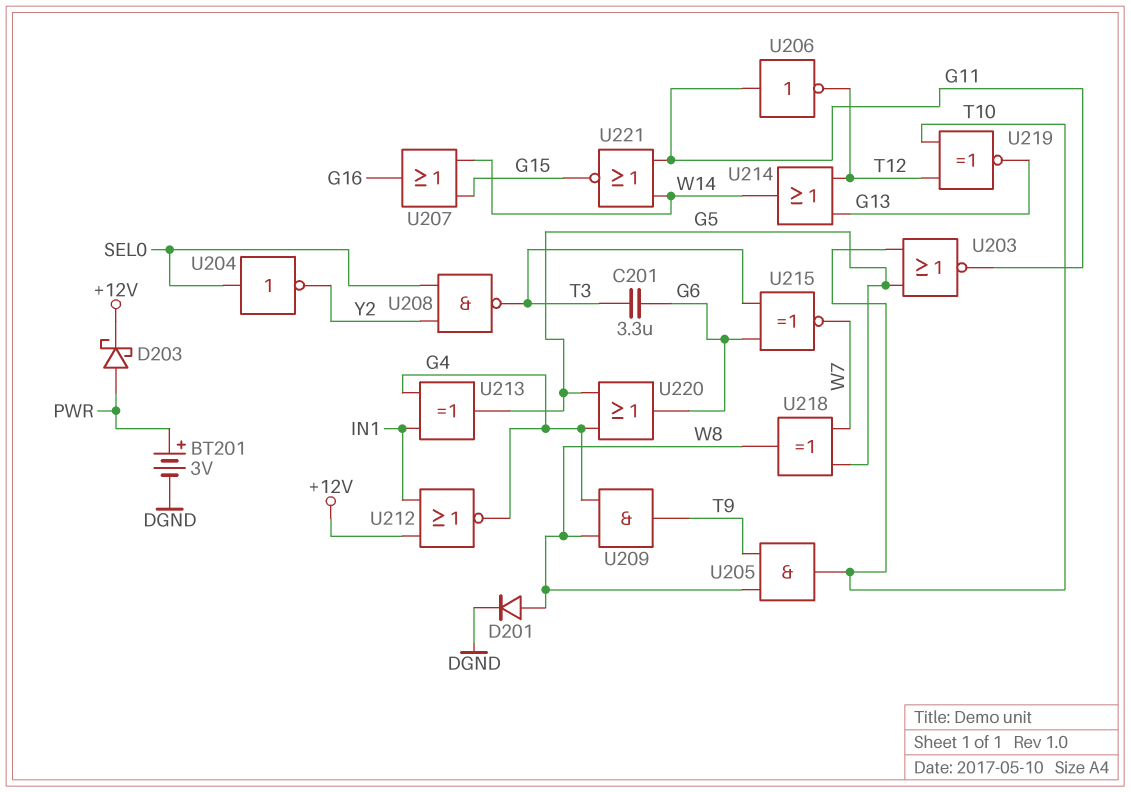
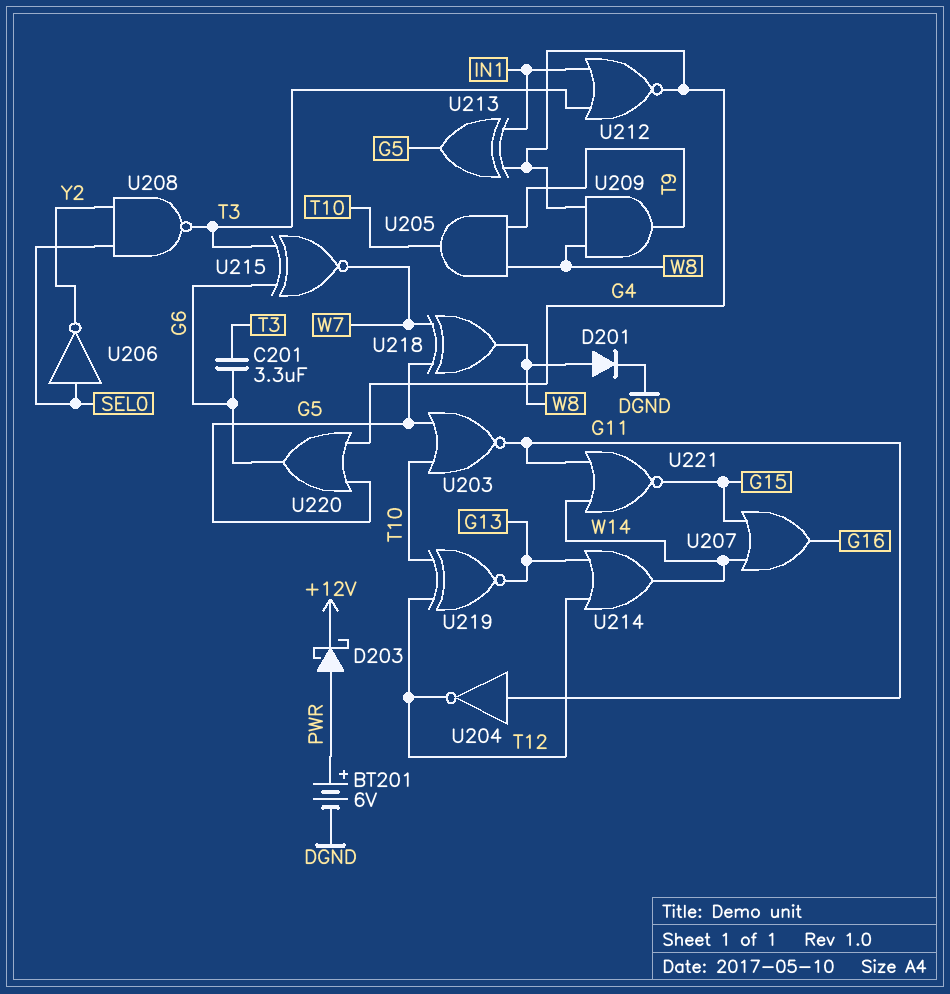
BT201: 3V (plus PWR, minus DGND) -> 6V (plus PWR, minus DGND)
U204: NOT (in SEL0, out Y2) -> NOT (in G11, out T12)
U206: NOT (in G11, out T12) -> NOT (in SEL0, out Y2)
U212: NOR (in +12V, in IN1, out G4) -> NOR (in IN1, in T3, out G4)

